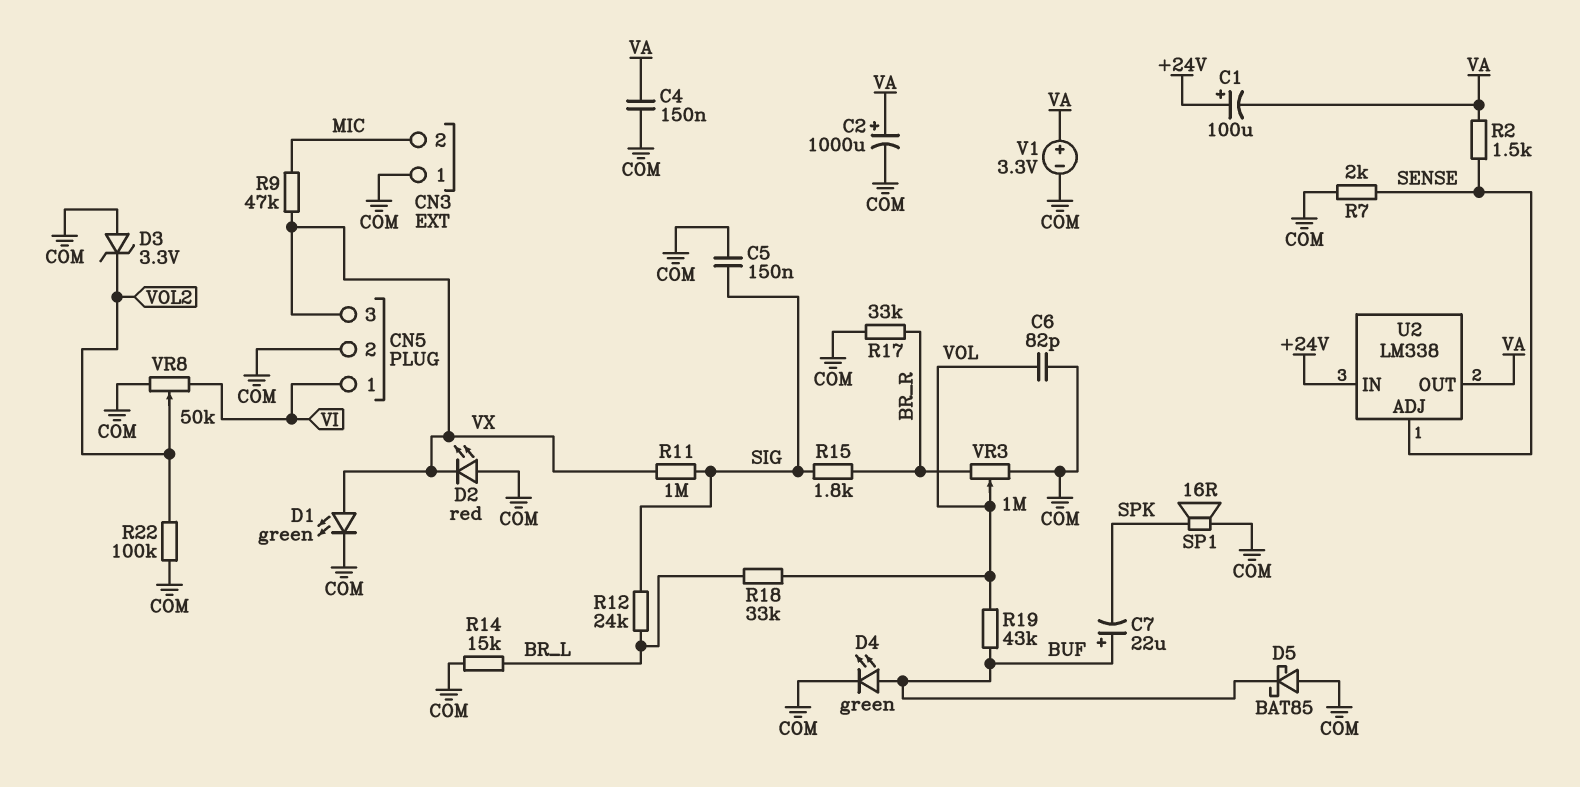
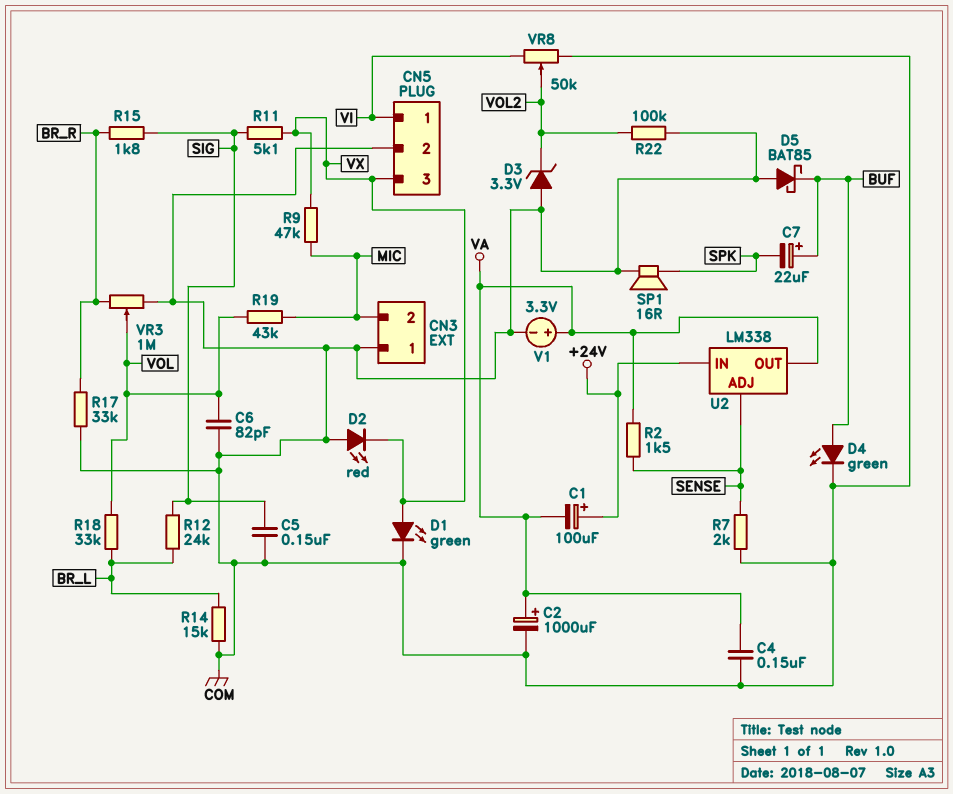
R11: 1M (SIG, VX) -> 5.1k (SIG, VX)
R19: 43k (BUF, VOL) -> 43k (MIC, VOL)

